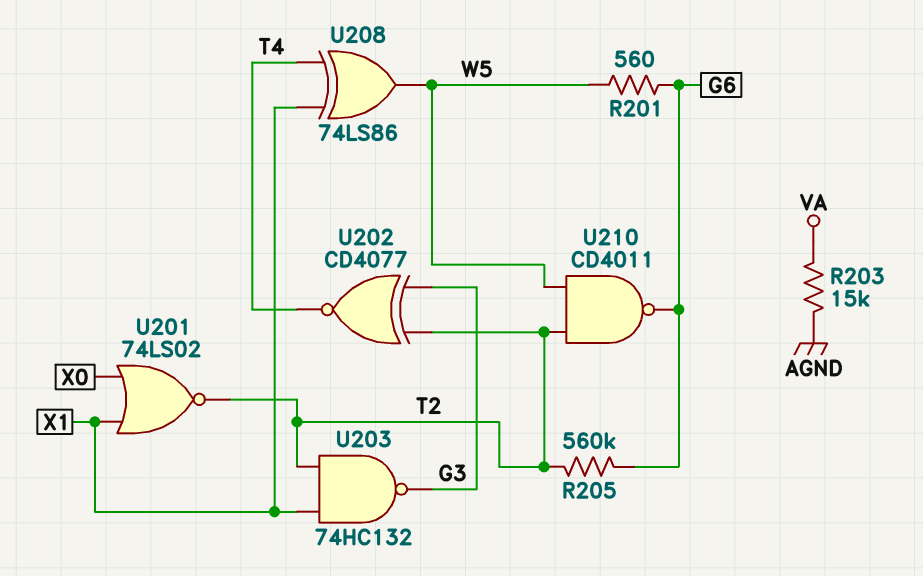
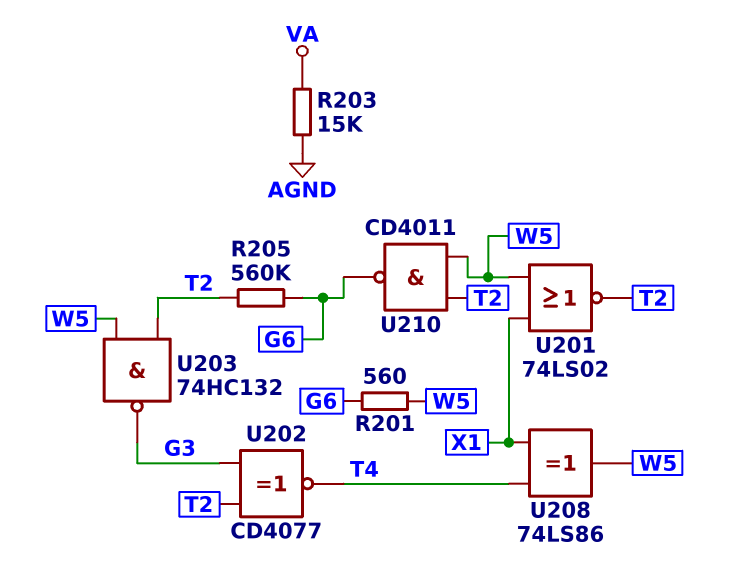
U201: NOR 74LS02 (in X0, in X1, out T2) -> NOR 74LS02 (in W5, in X1, out T2)
U203: NAND 74HC132 (in T2, in X1, out G3) -> NAND 74HC132 (in T2, in W5, out G3)

